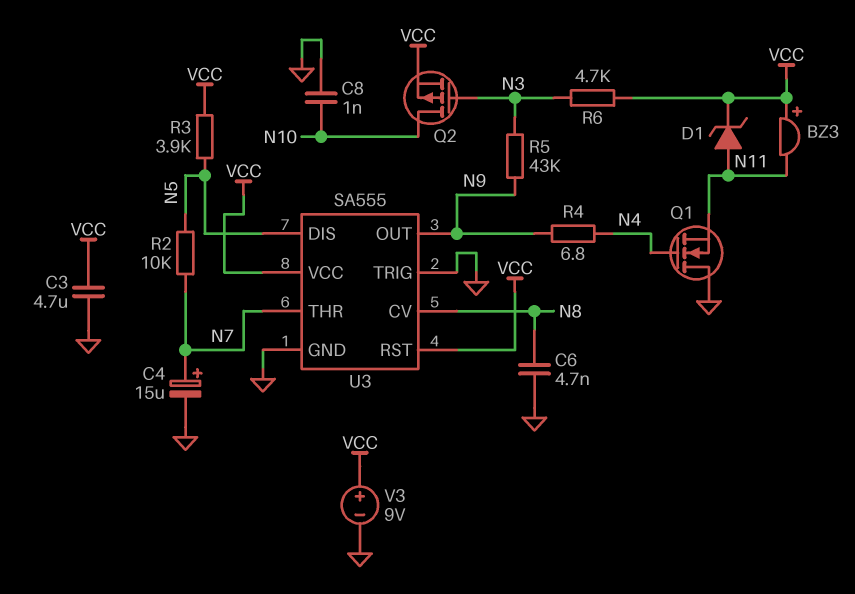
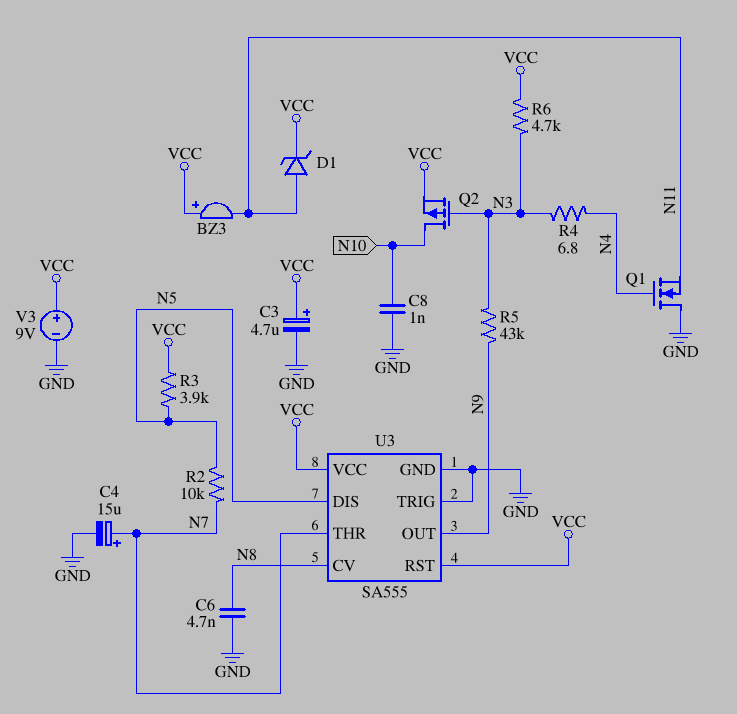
C3: 4.7uF (GND, VCC) -> 4.7uF (plus VCC, minus GND)
R4: 6.8 (N4, N9) -> 6.8 (N3, N4)

